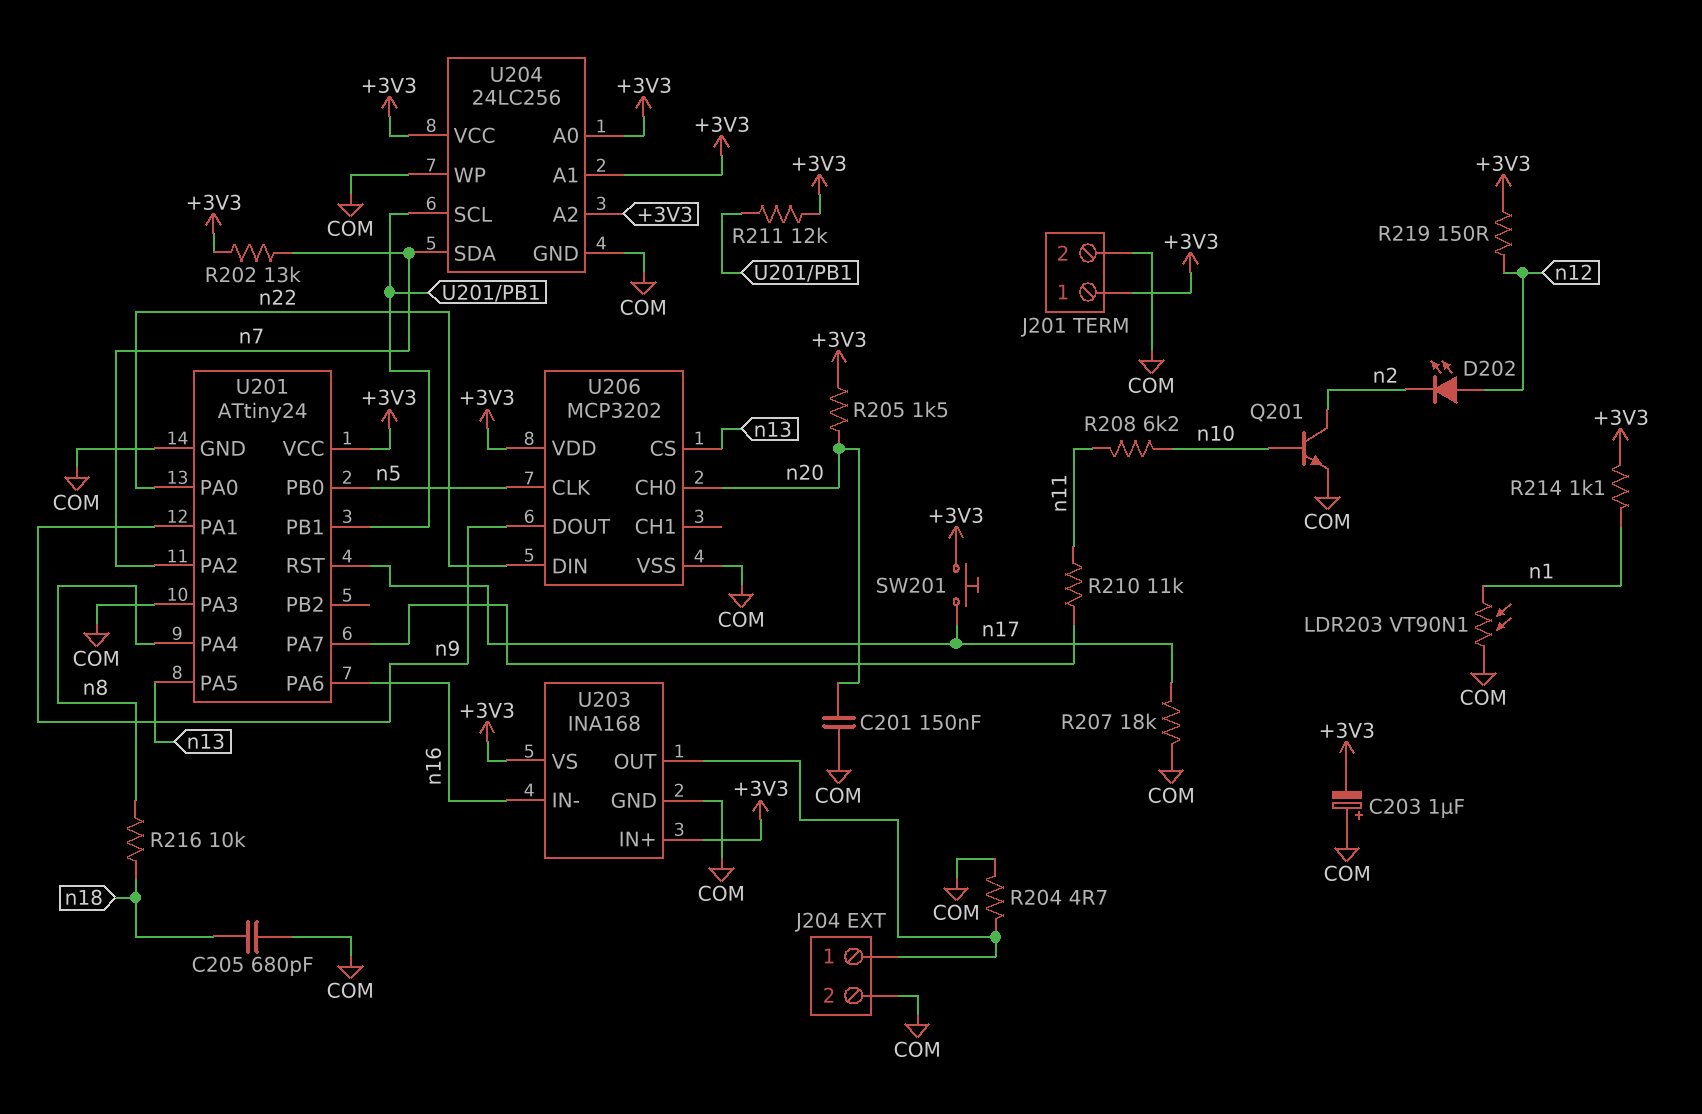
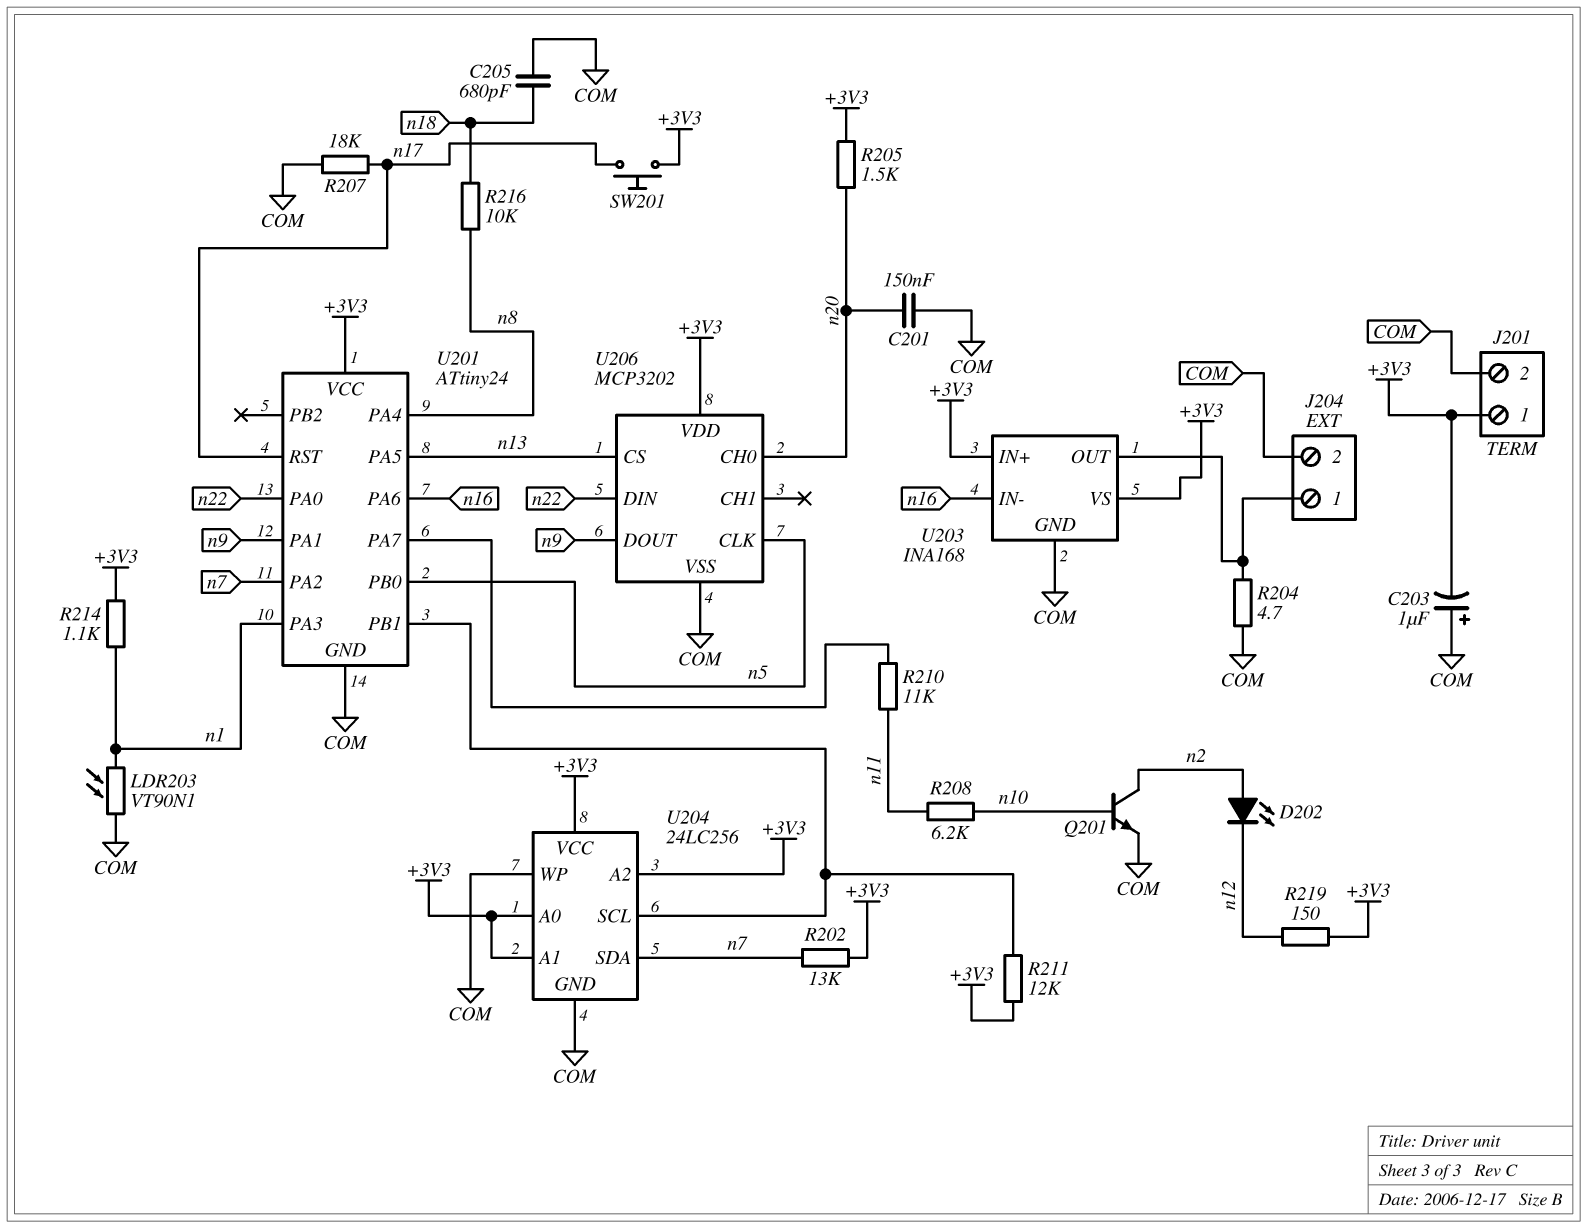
D202: LED (A n12, K n2) -> LED (A n2, K n12)
U201 pin PA3: COM -> n1

